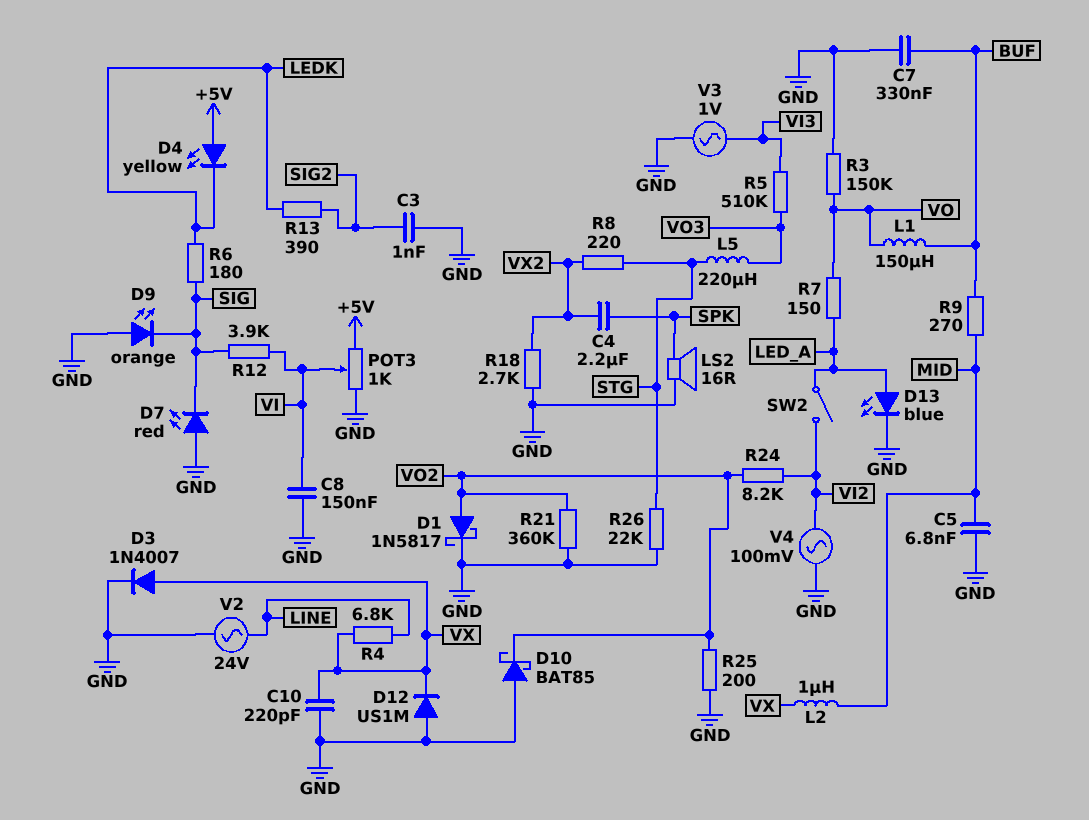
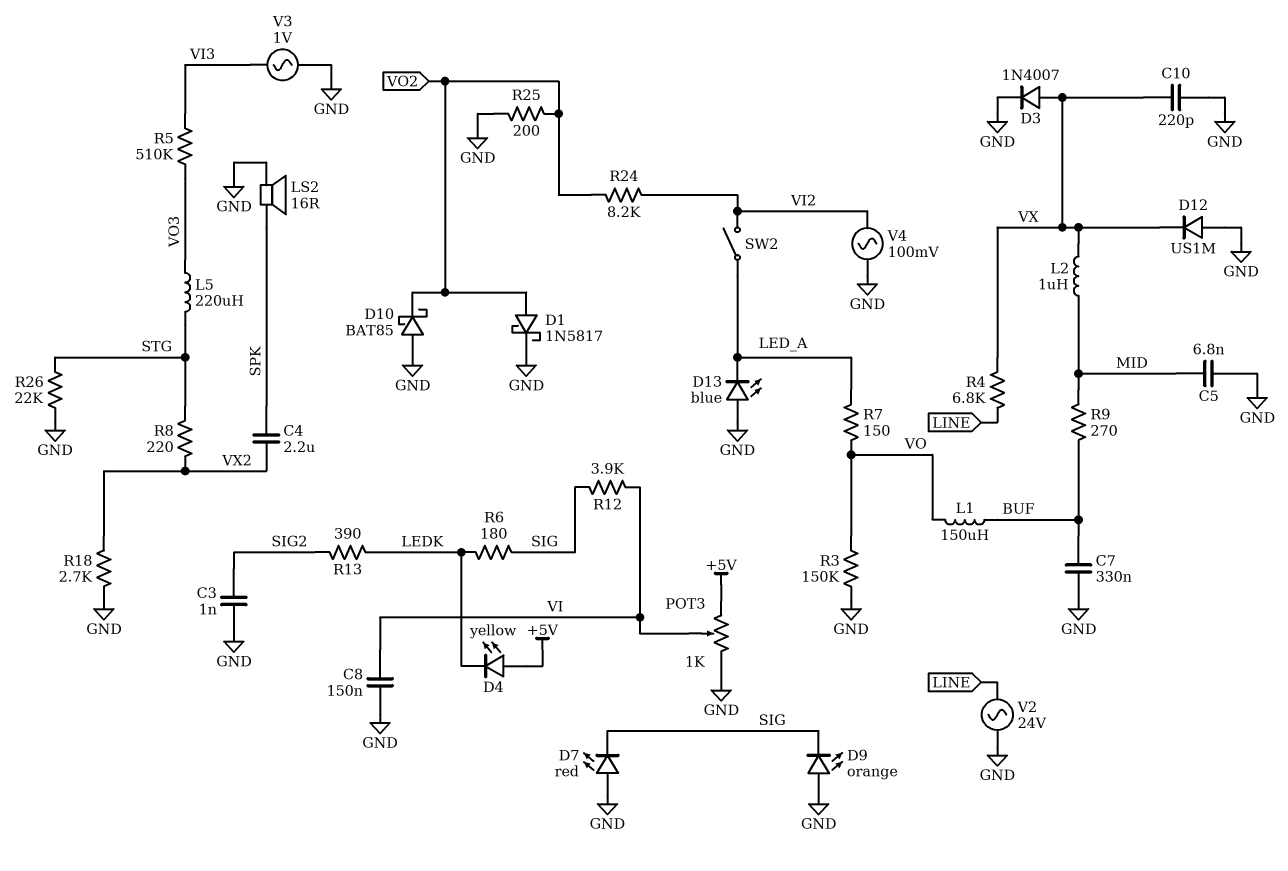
D13: LED blue (A LED_A, K GND) -> LED blue (A GND, K LED_A)
R21: 360k (GND, VO2) -> none

